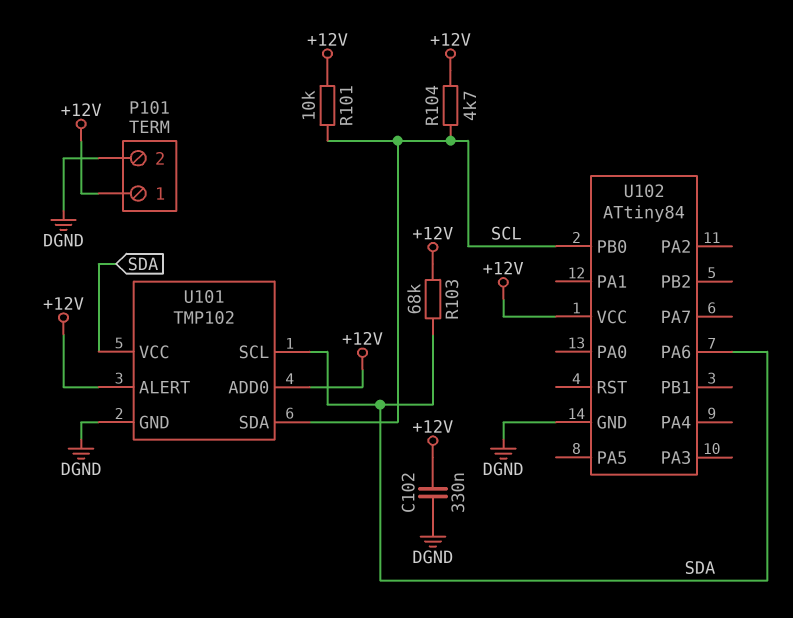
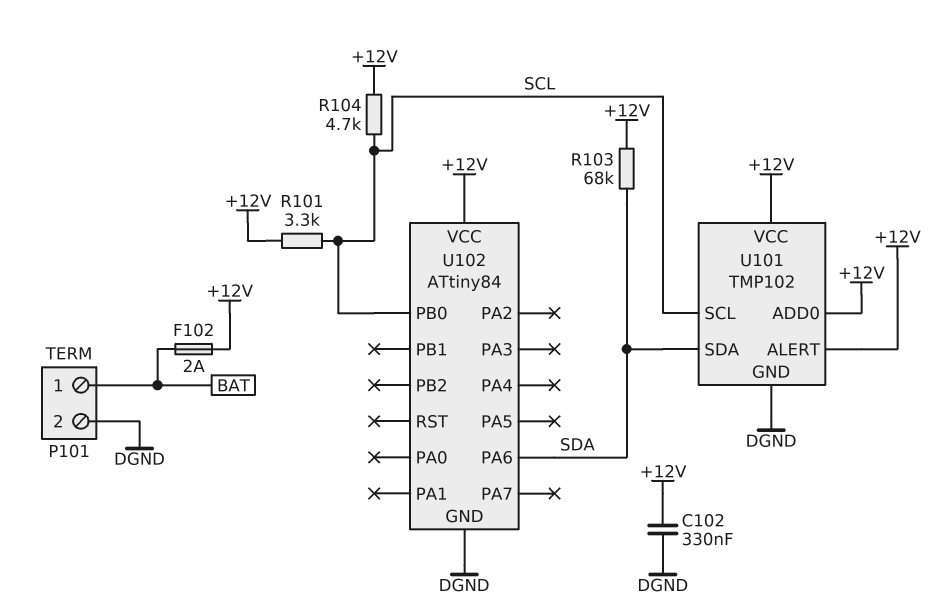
F102: none -> 2A (+12V, BAT)
P101 pin 1: +12V -> BAT
R101: 10k (+12V, SCL) -> 3.3k (+12V, SCL)
U101 pin SCL: SDA -> SCL
U101 pin SDA: SCL -> SDA
U101 pin VCC: SDA -> +12V

